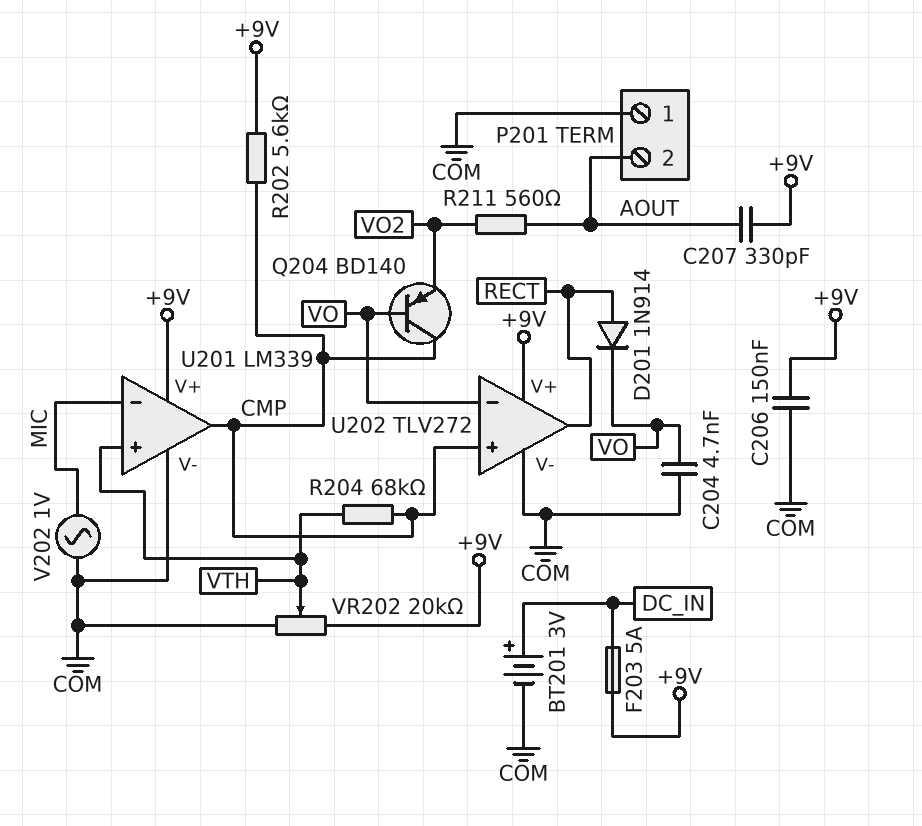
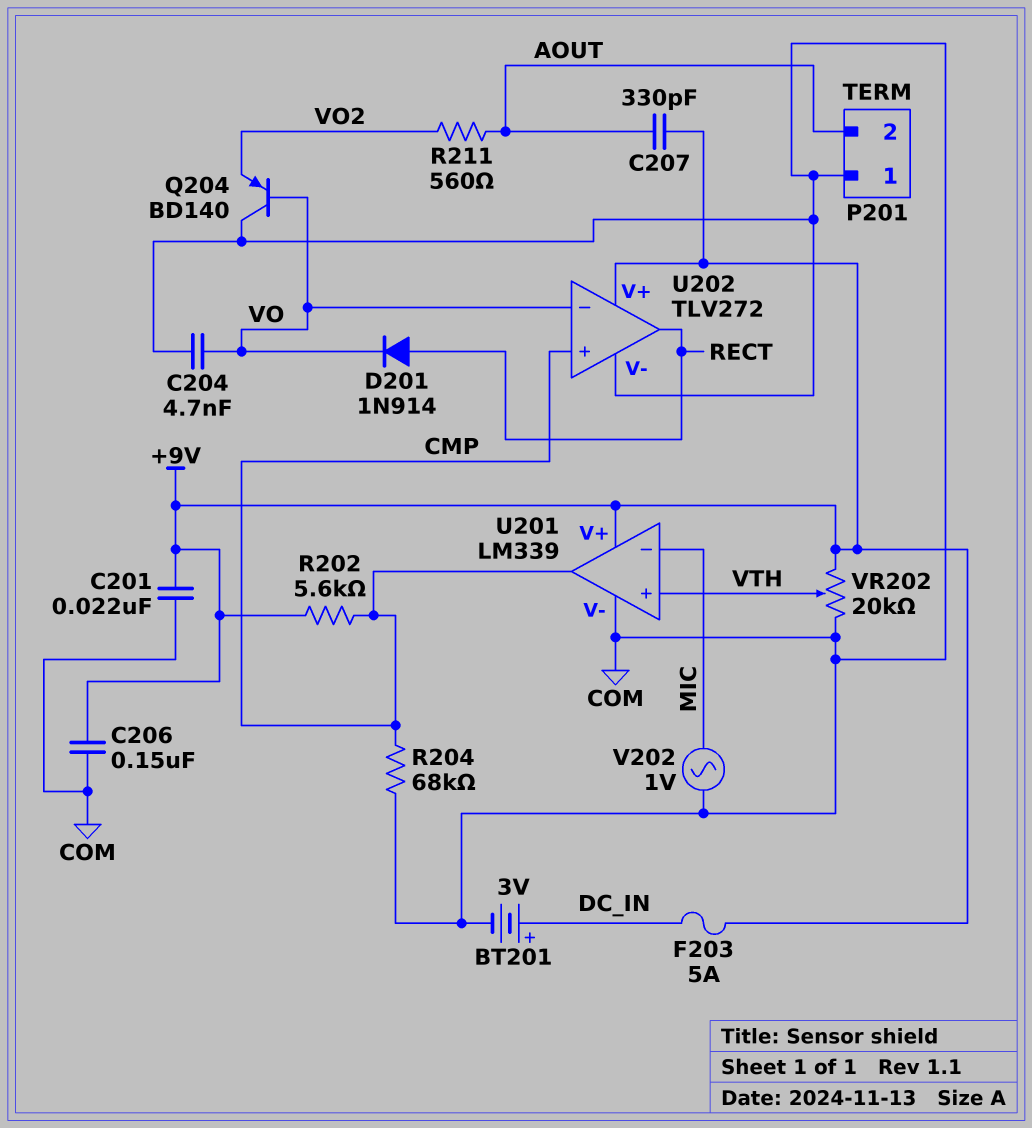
C201: none -> 22nF (+9V, COM)
Q204: PNP BD140 (B VO, C CMP, E VO2) -> PNP BD140 (B VO, C COM, E VO2)
R204: 68k (CMP, VTH) -> 68k (CMP, COM)

